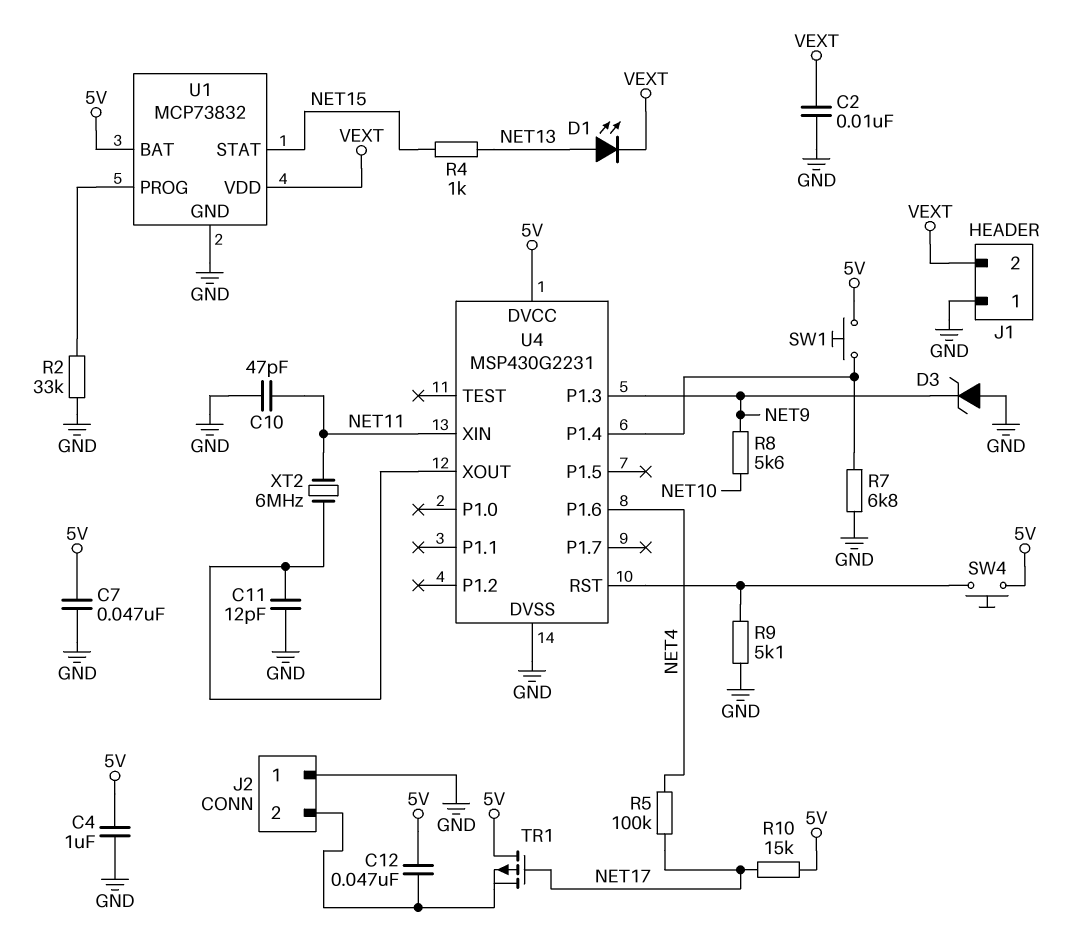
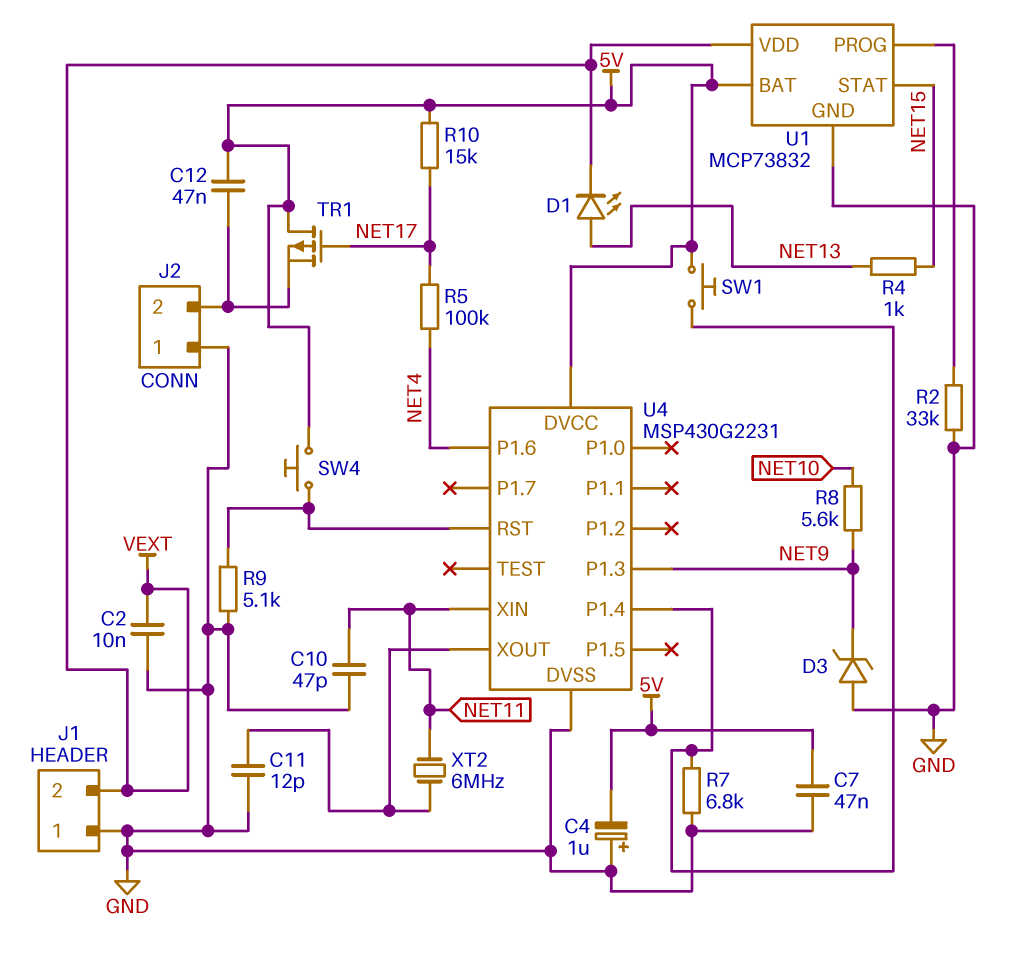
C4: 1uF (5V, GND) -> 1uF (plus GND, minus 5V)

